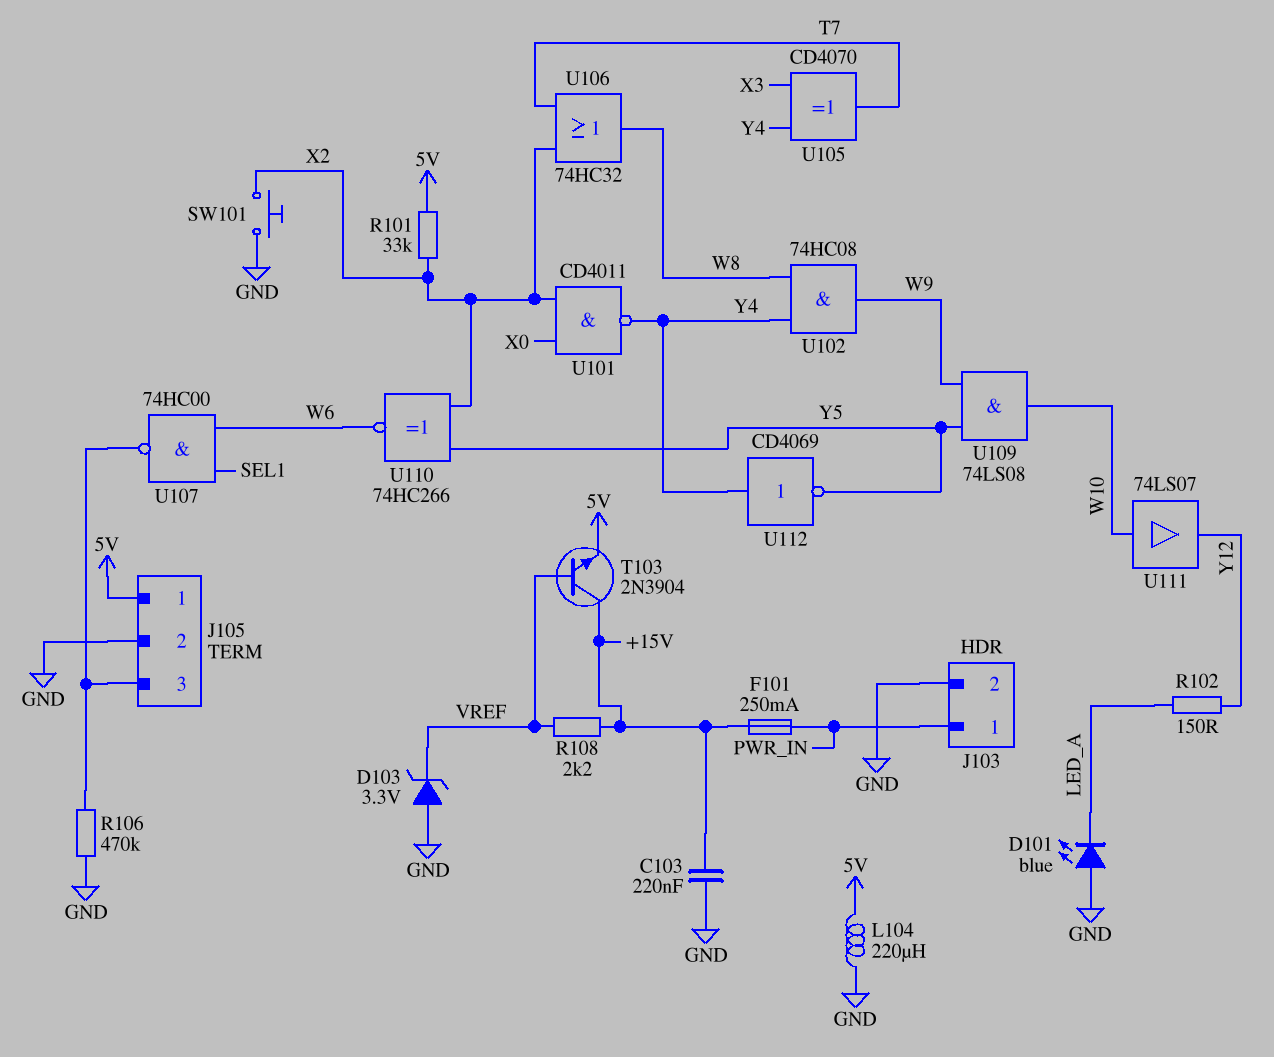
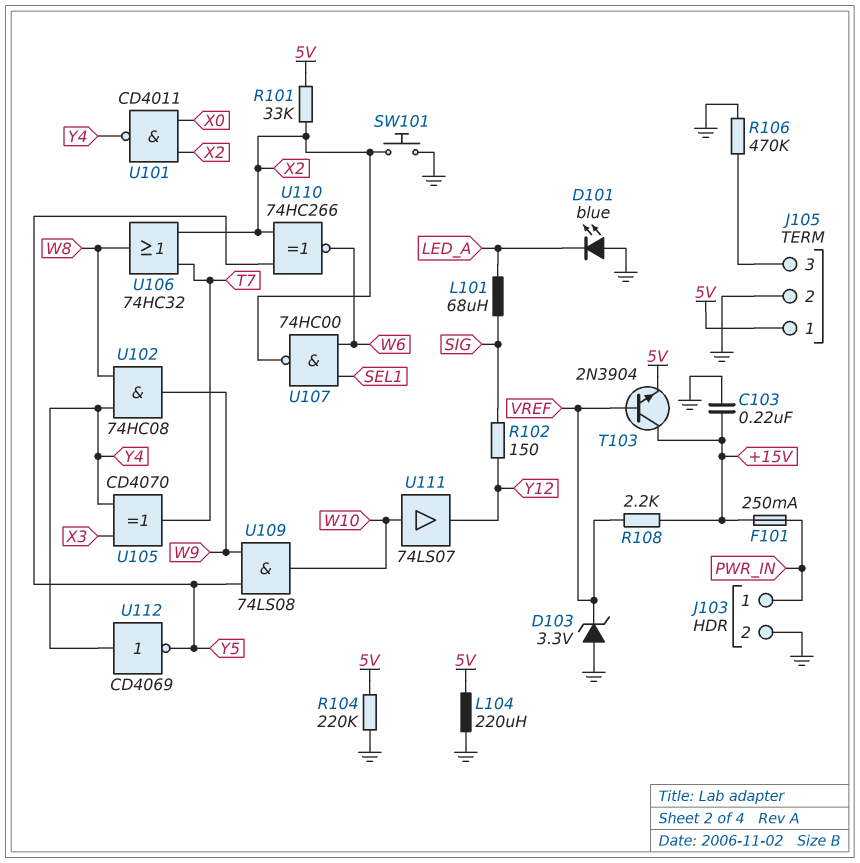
L101: none -> 68uH (LED_A, SIG)
R102: 150 (LED_A, Y12) -> 150 (SIG, Y12)
R104: none -> 220k (5V, GND)
U107: NAND 74HC00 (in SEL1, in W6, out J105/3) -> NAND 74HC00 (in SEL1, in W6, out X2)

